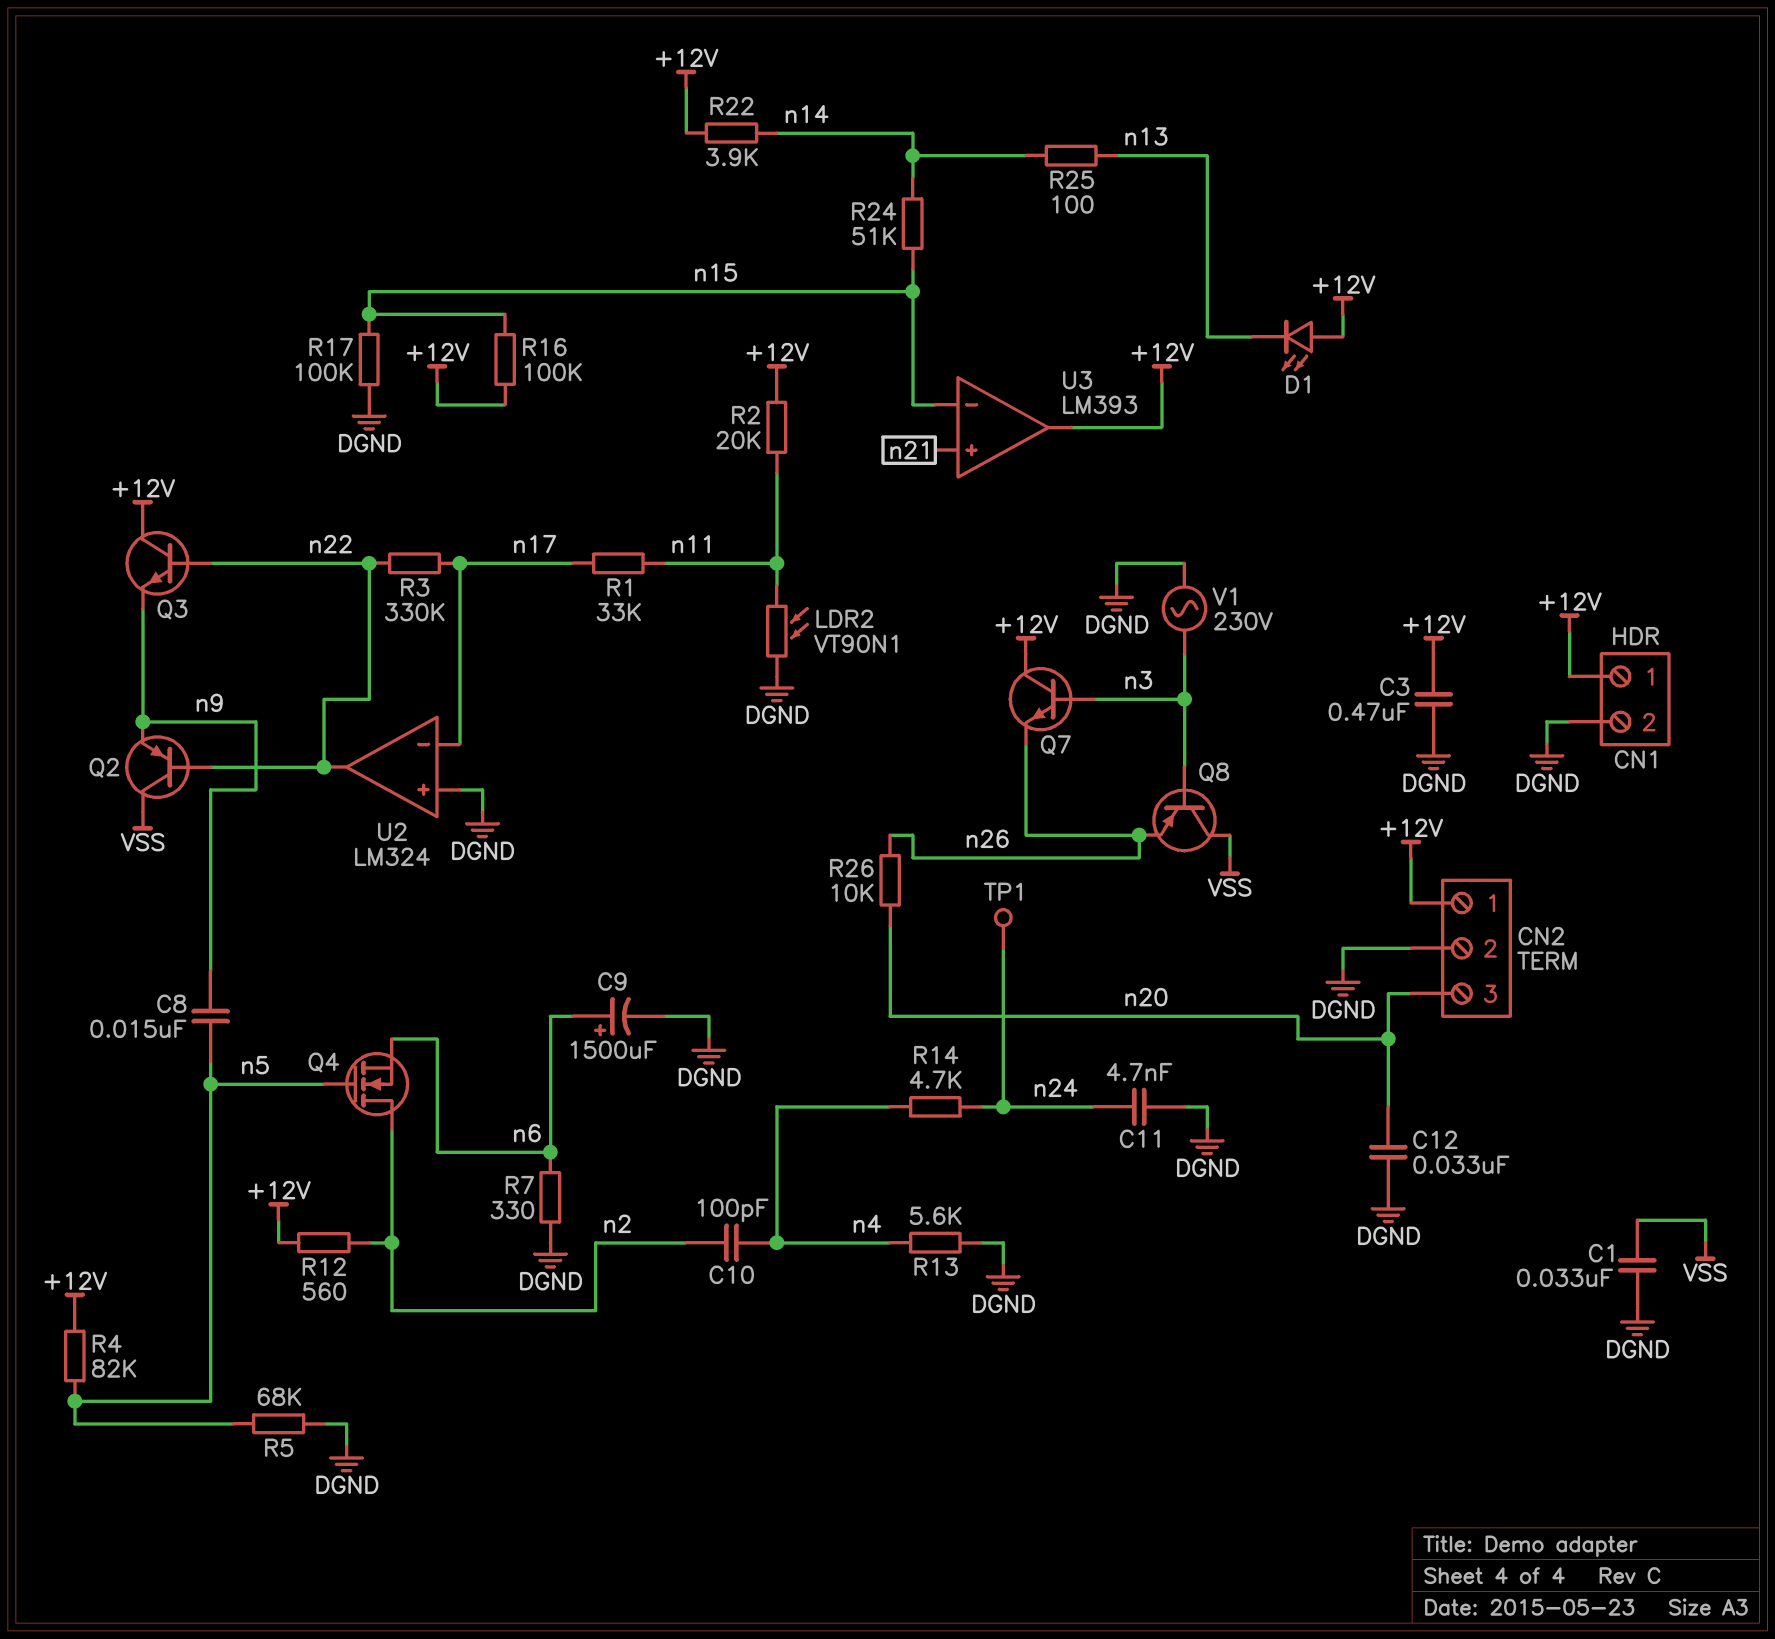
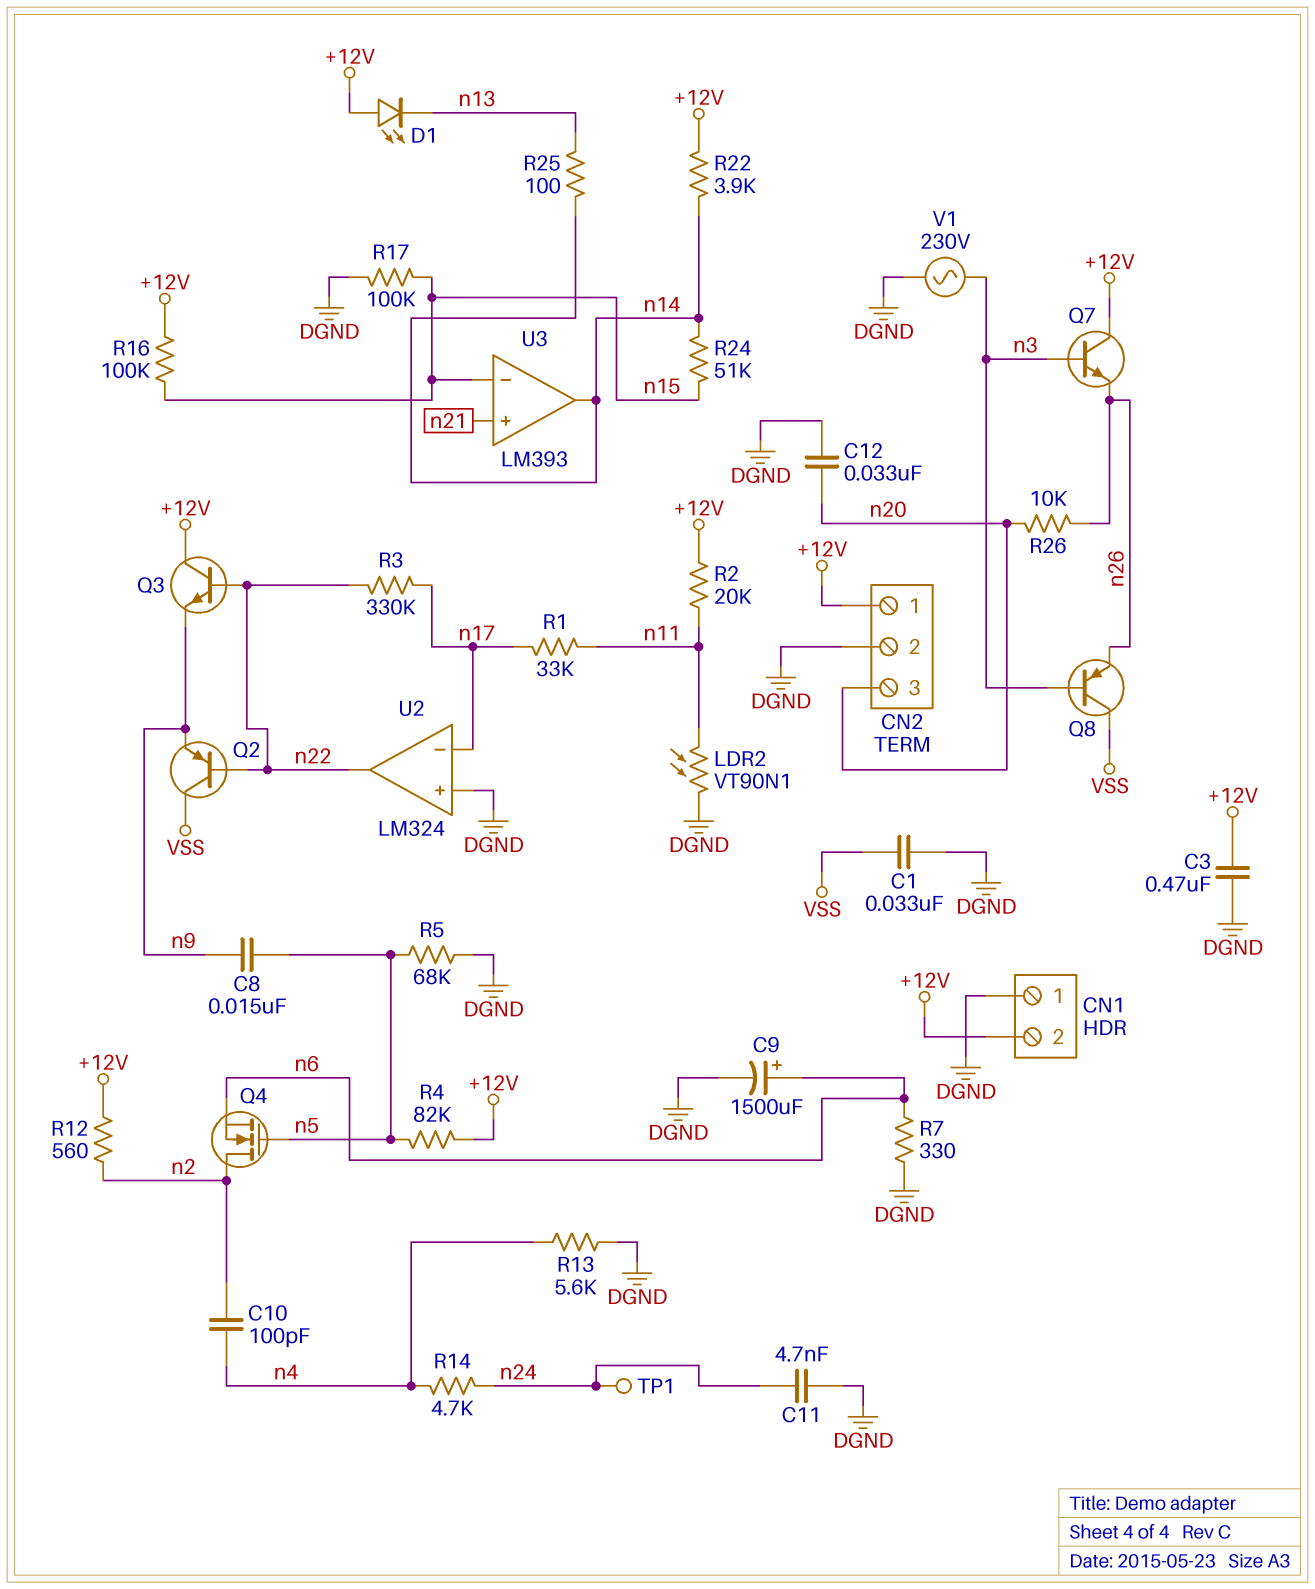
CN1 pin 1: +12V -> DGND
CN1 pin 2: DGND -> +12V
U3 pin out: +12V -> n14

